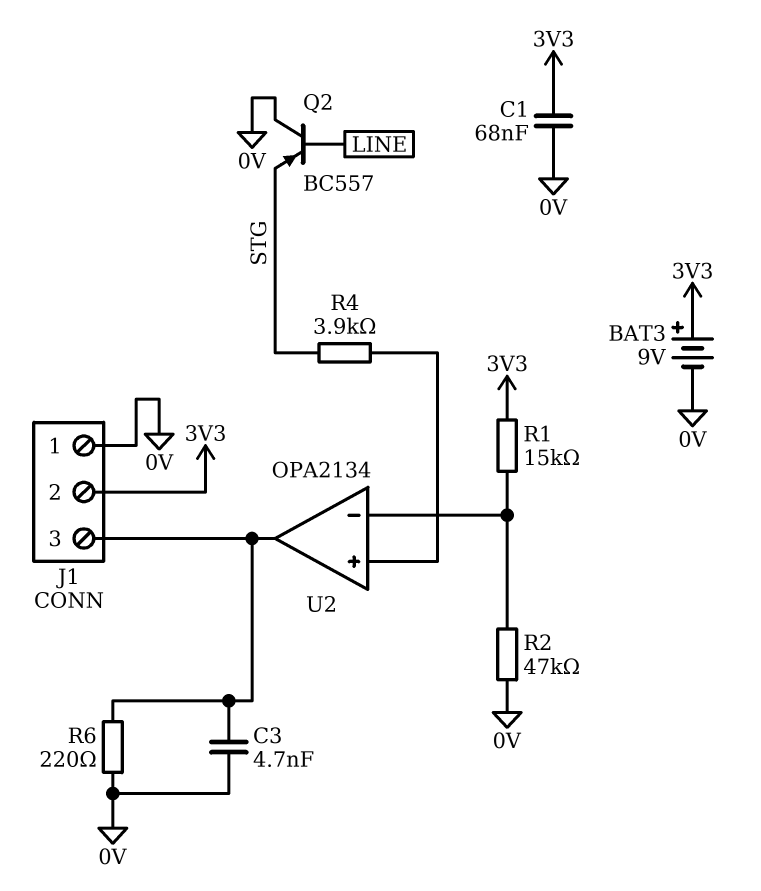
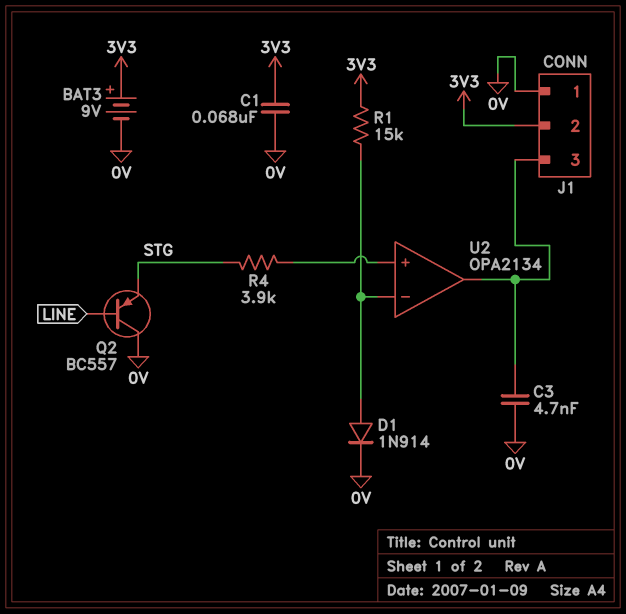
D1: none -> diode 1N914 (A U2/in-, K 0V)
R2: 47k (0V, U2/in-) -> none
R6: 220 (0V, J1/3) -> none

